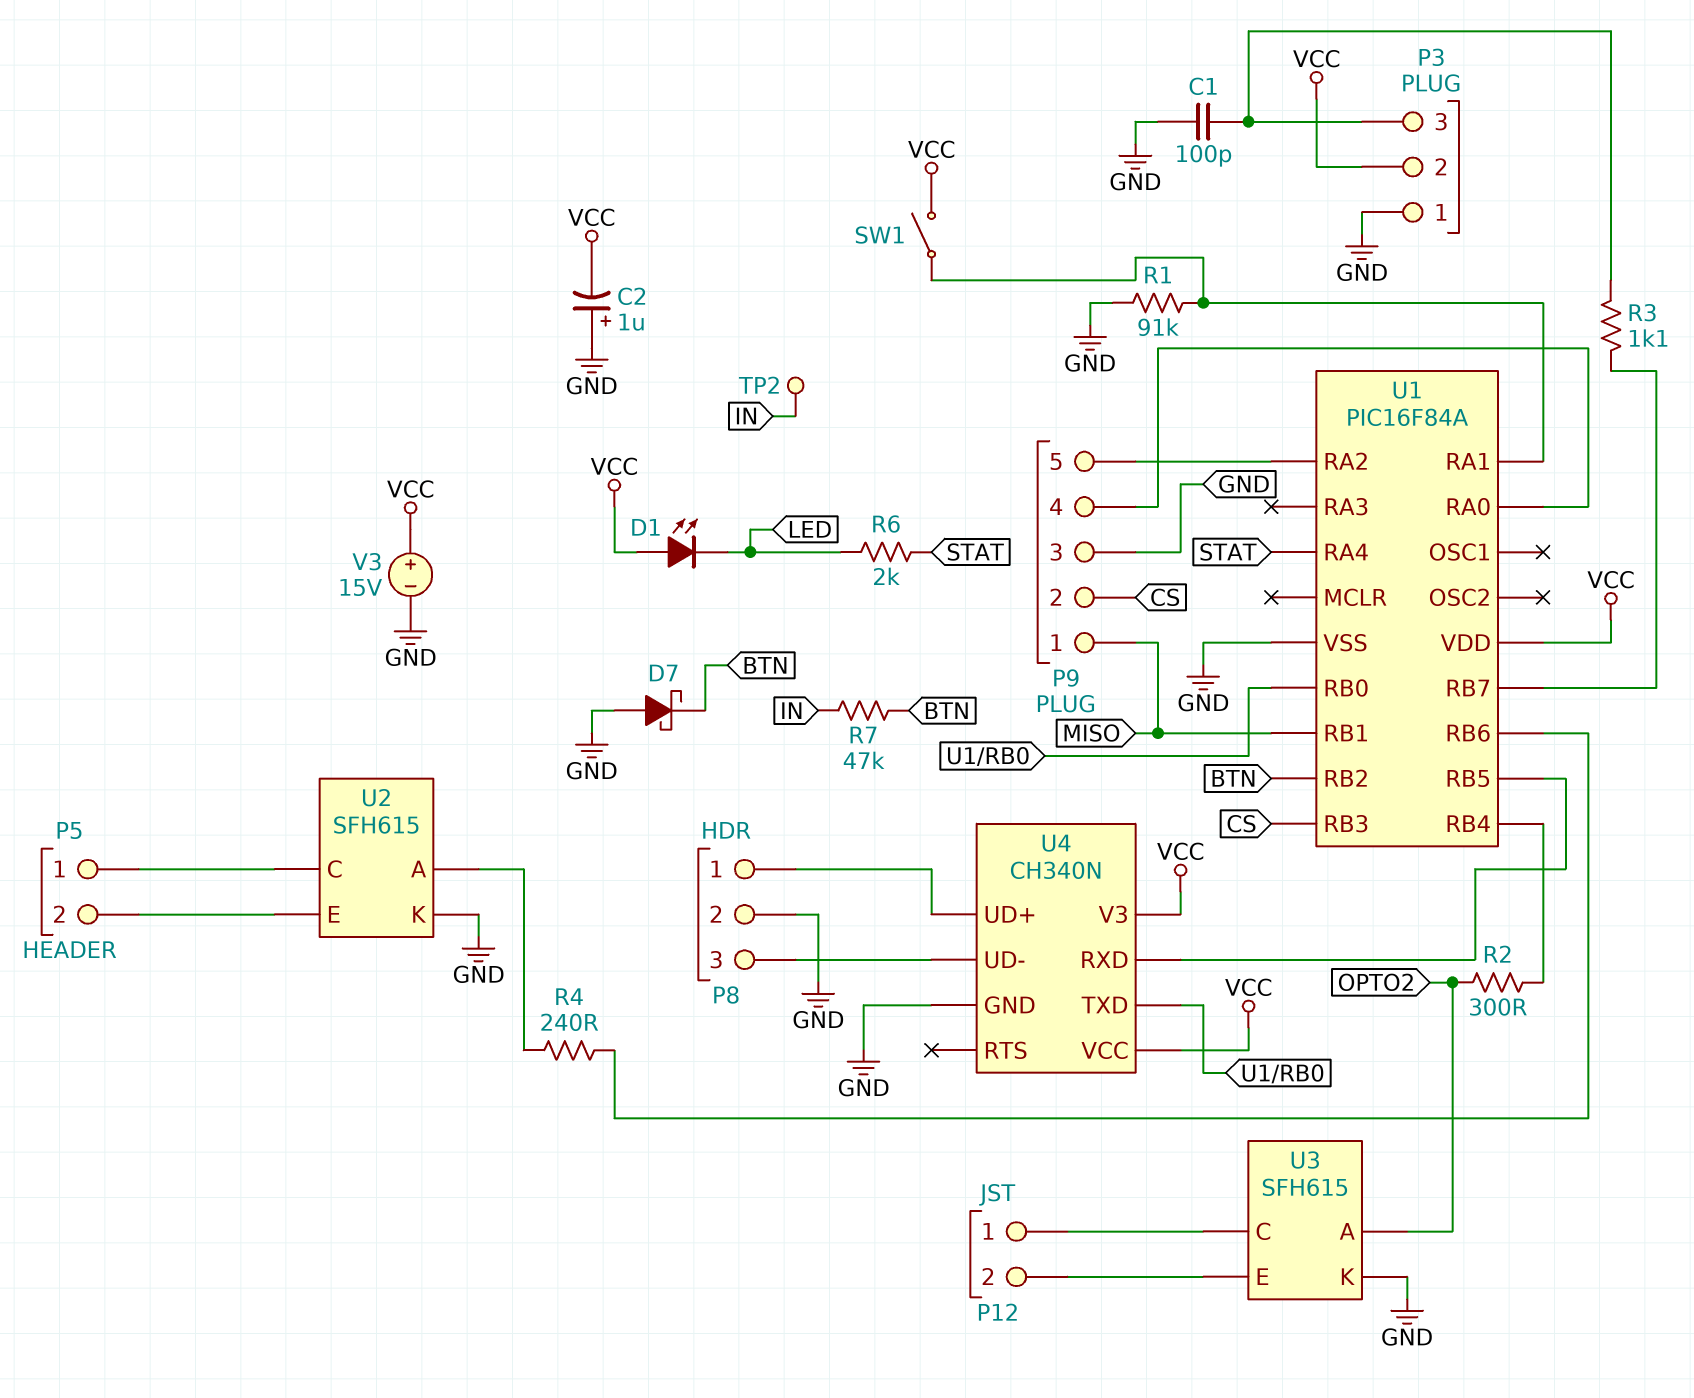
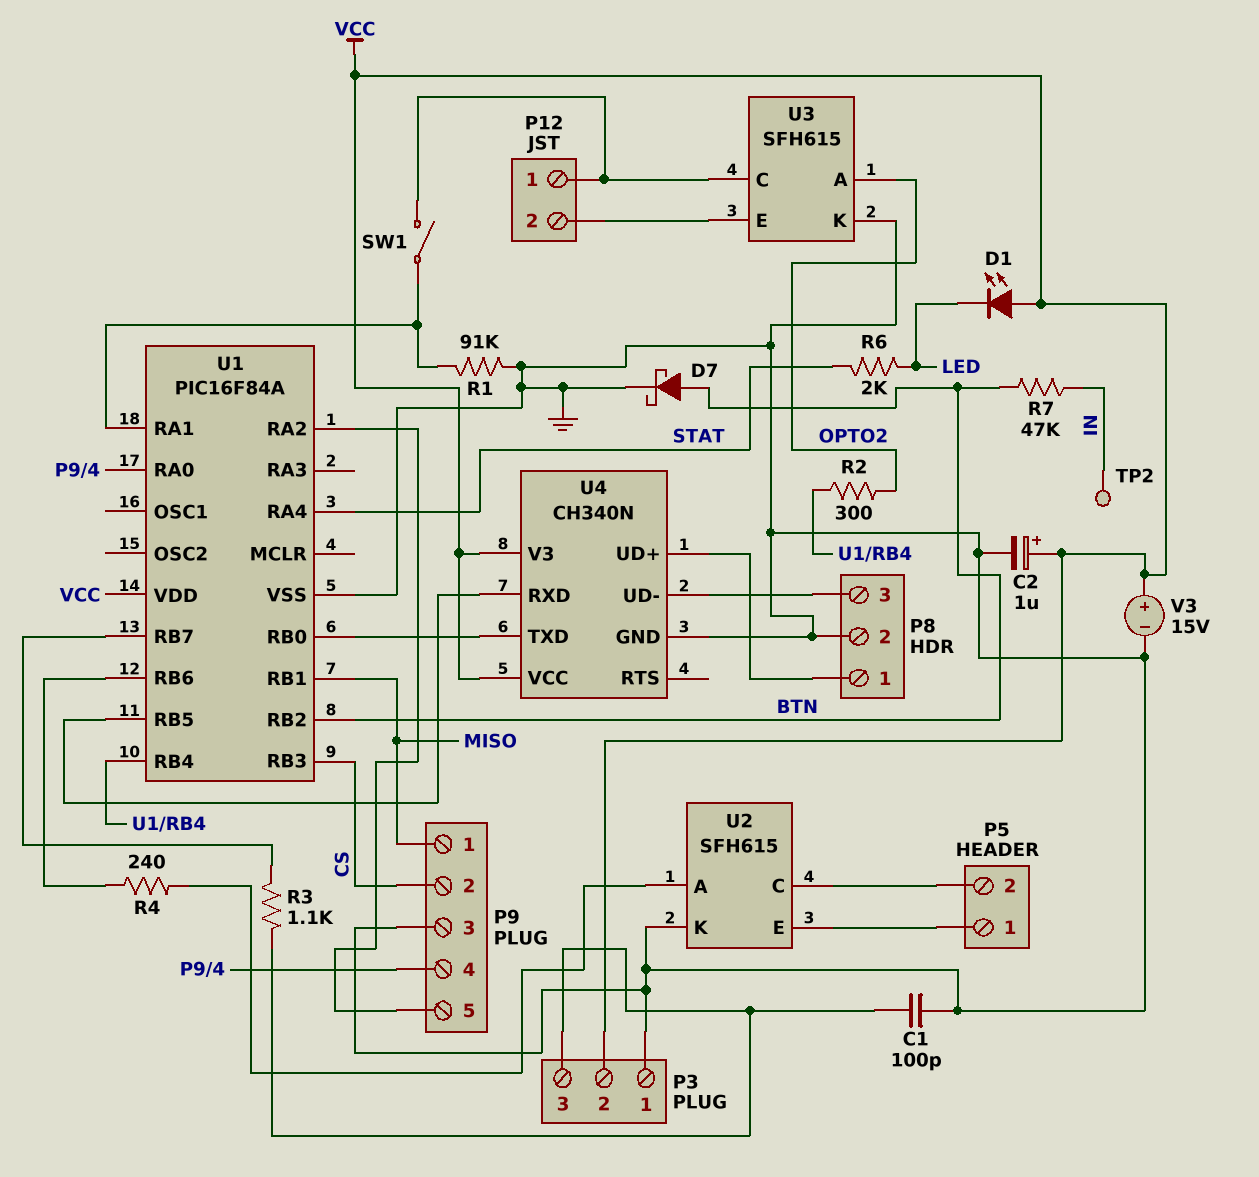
C2: 1uF (plus GND, minus VCC) -> 1uF (plus VCC, minus GND)
D7: schottky (A GND, K BTN) -> schottky (A BTN, K GND)
SW1: switch (U1/RA1, VCC) -> switch (P12/1, U1/RA1)
U2 pin C: P5/1 -> P5/2
U2 pin E: P5/2 -> P5/1

